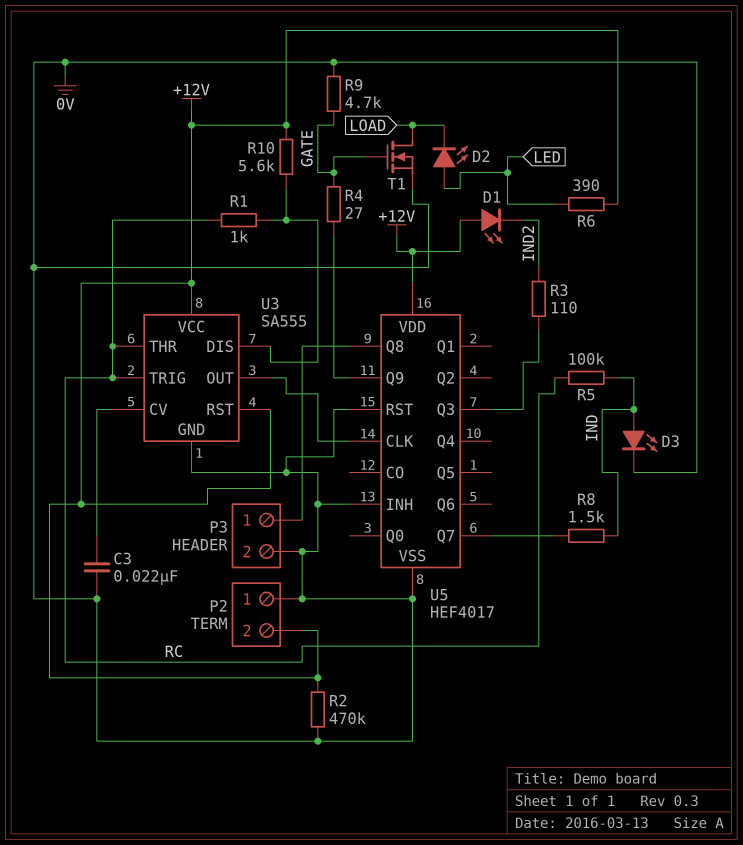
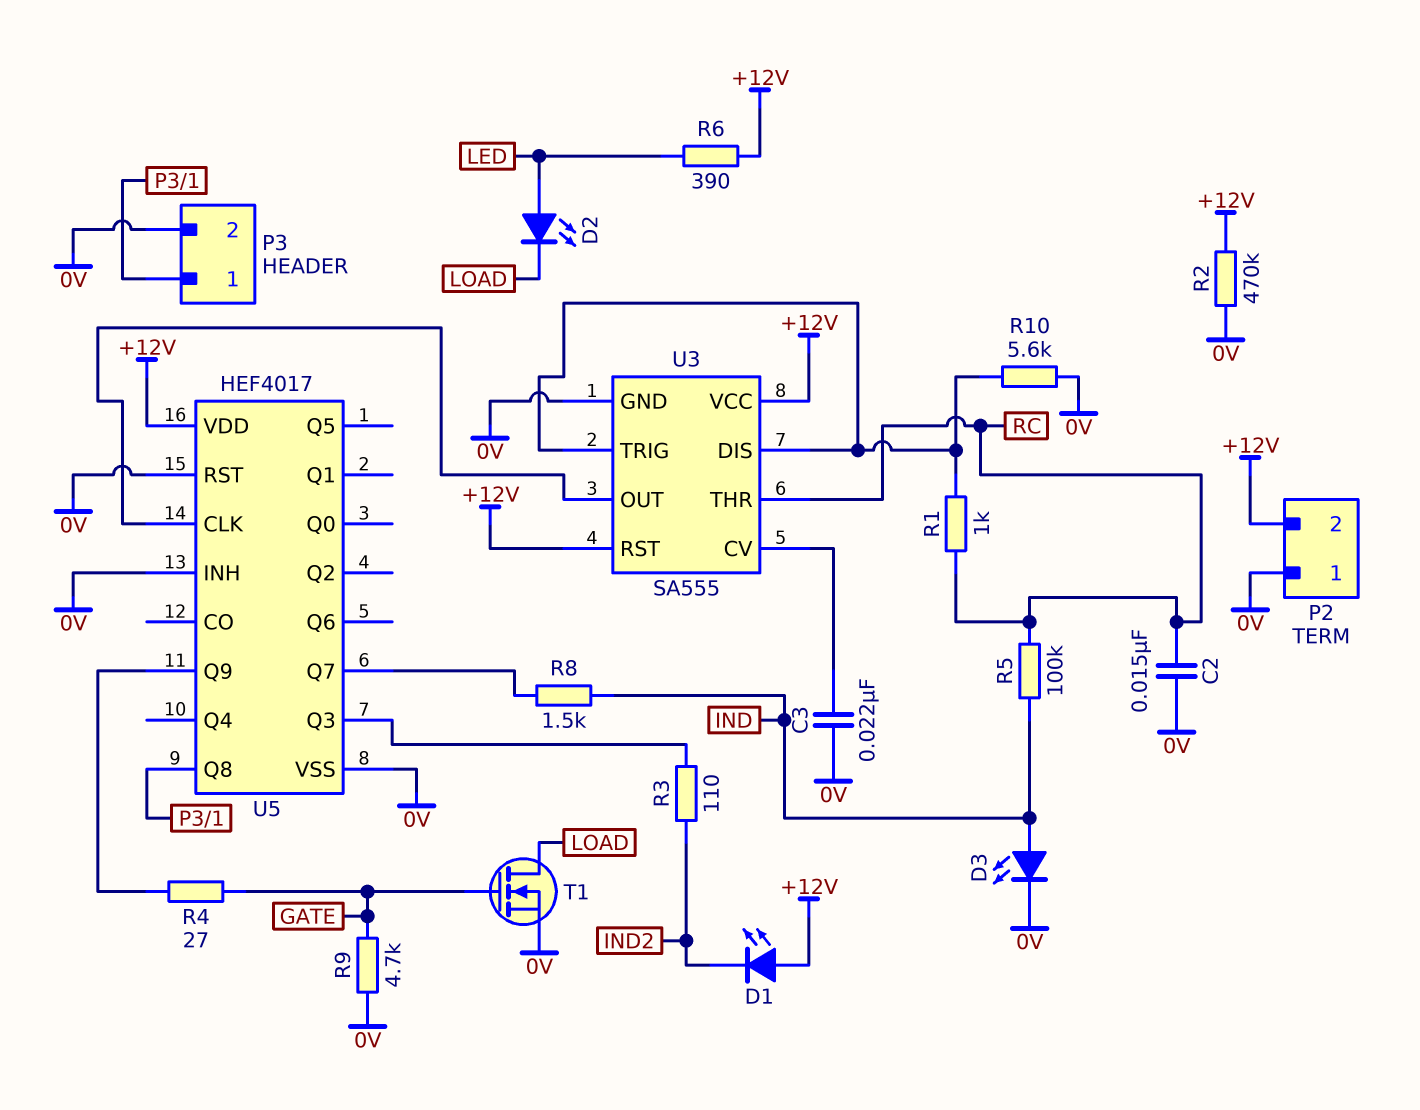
C2: none -> 15nF (0V, RC)
R10: 5.6k (+12V, U3/DIS) -> 5.6k (0V, U3/DIS)
U3 pin TRIG: RC -> U3/DIS

